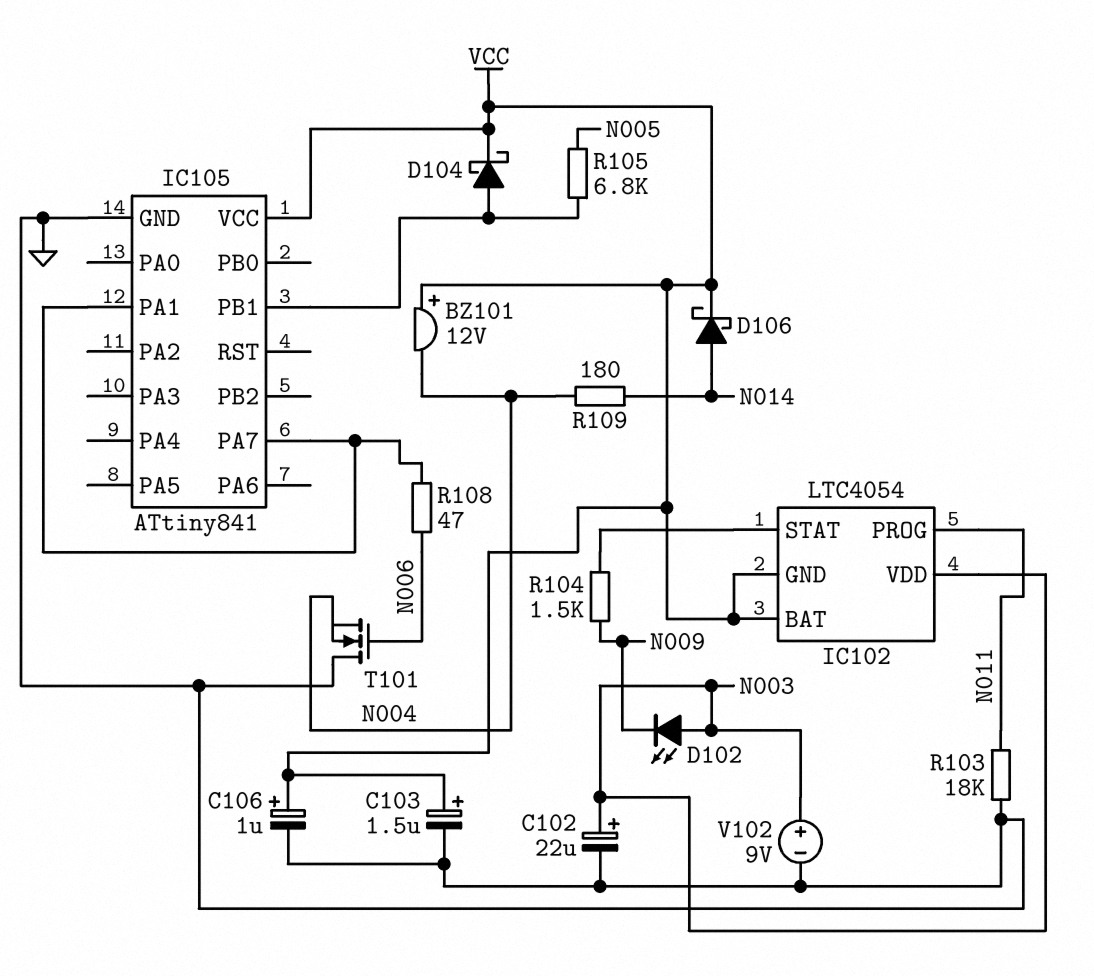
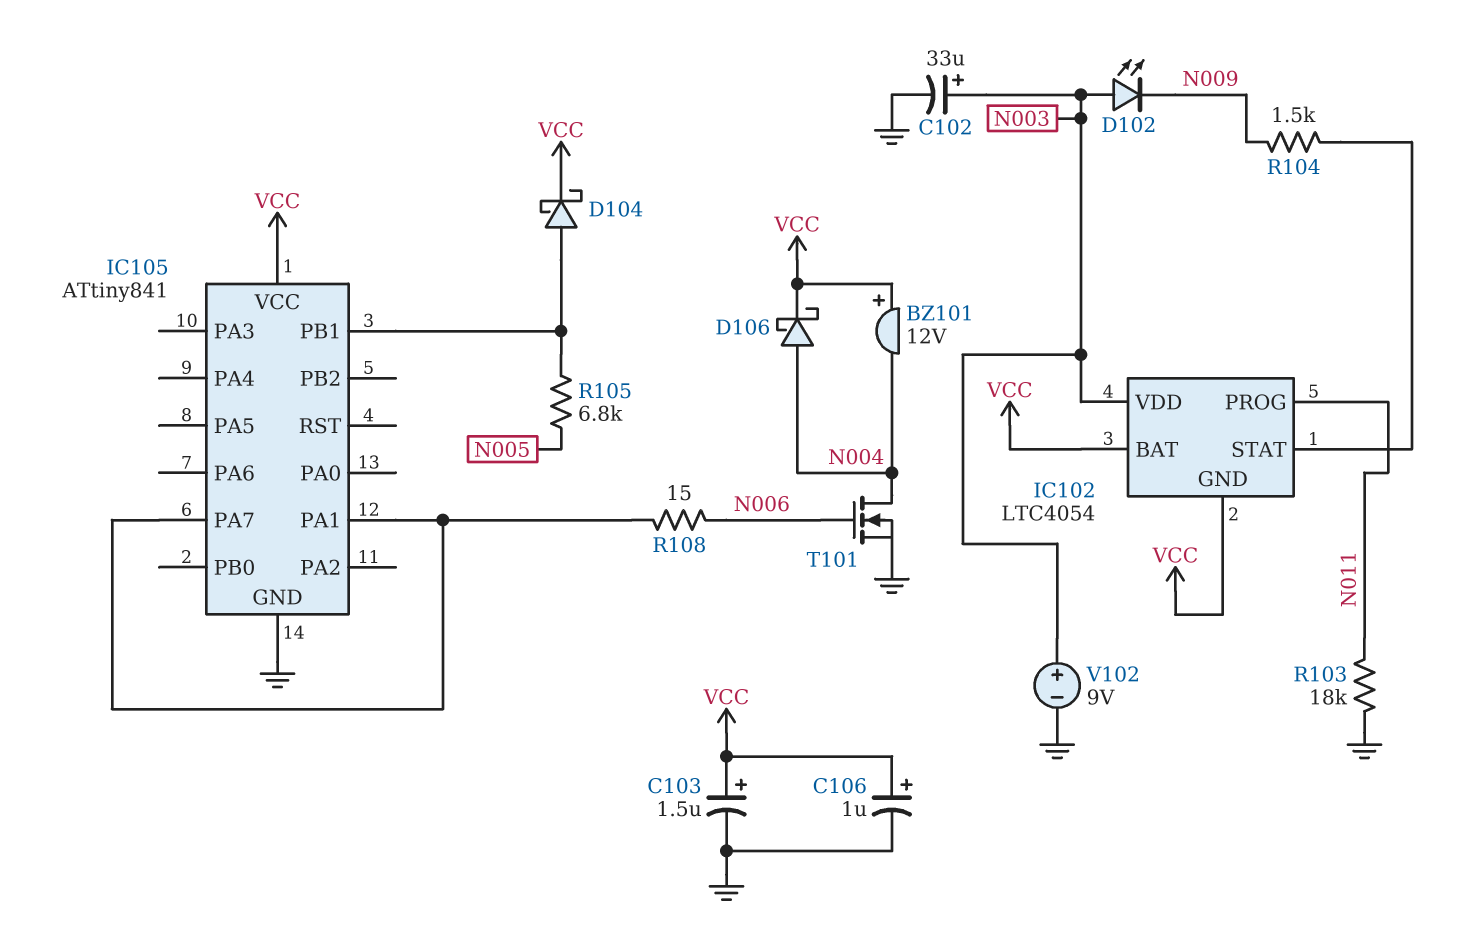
C102: 22uF (plus N003, minus GND) -> 33uF (plus N003, minus GND)
D106: schottky (A N014, K VCC) -> schottky (A N004, K VCC)
R108: 47 (IC105/PA1, N006) -> 15 (IC105/PA1, N006)
R109: 180 (N004, N014) -> none
T101: NMOS (G N006, D GND, S N004) -> NMOS (G N006, D N004, S GND)

